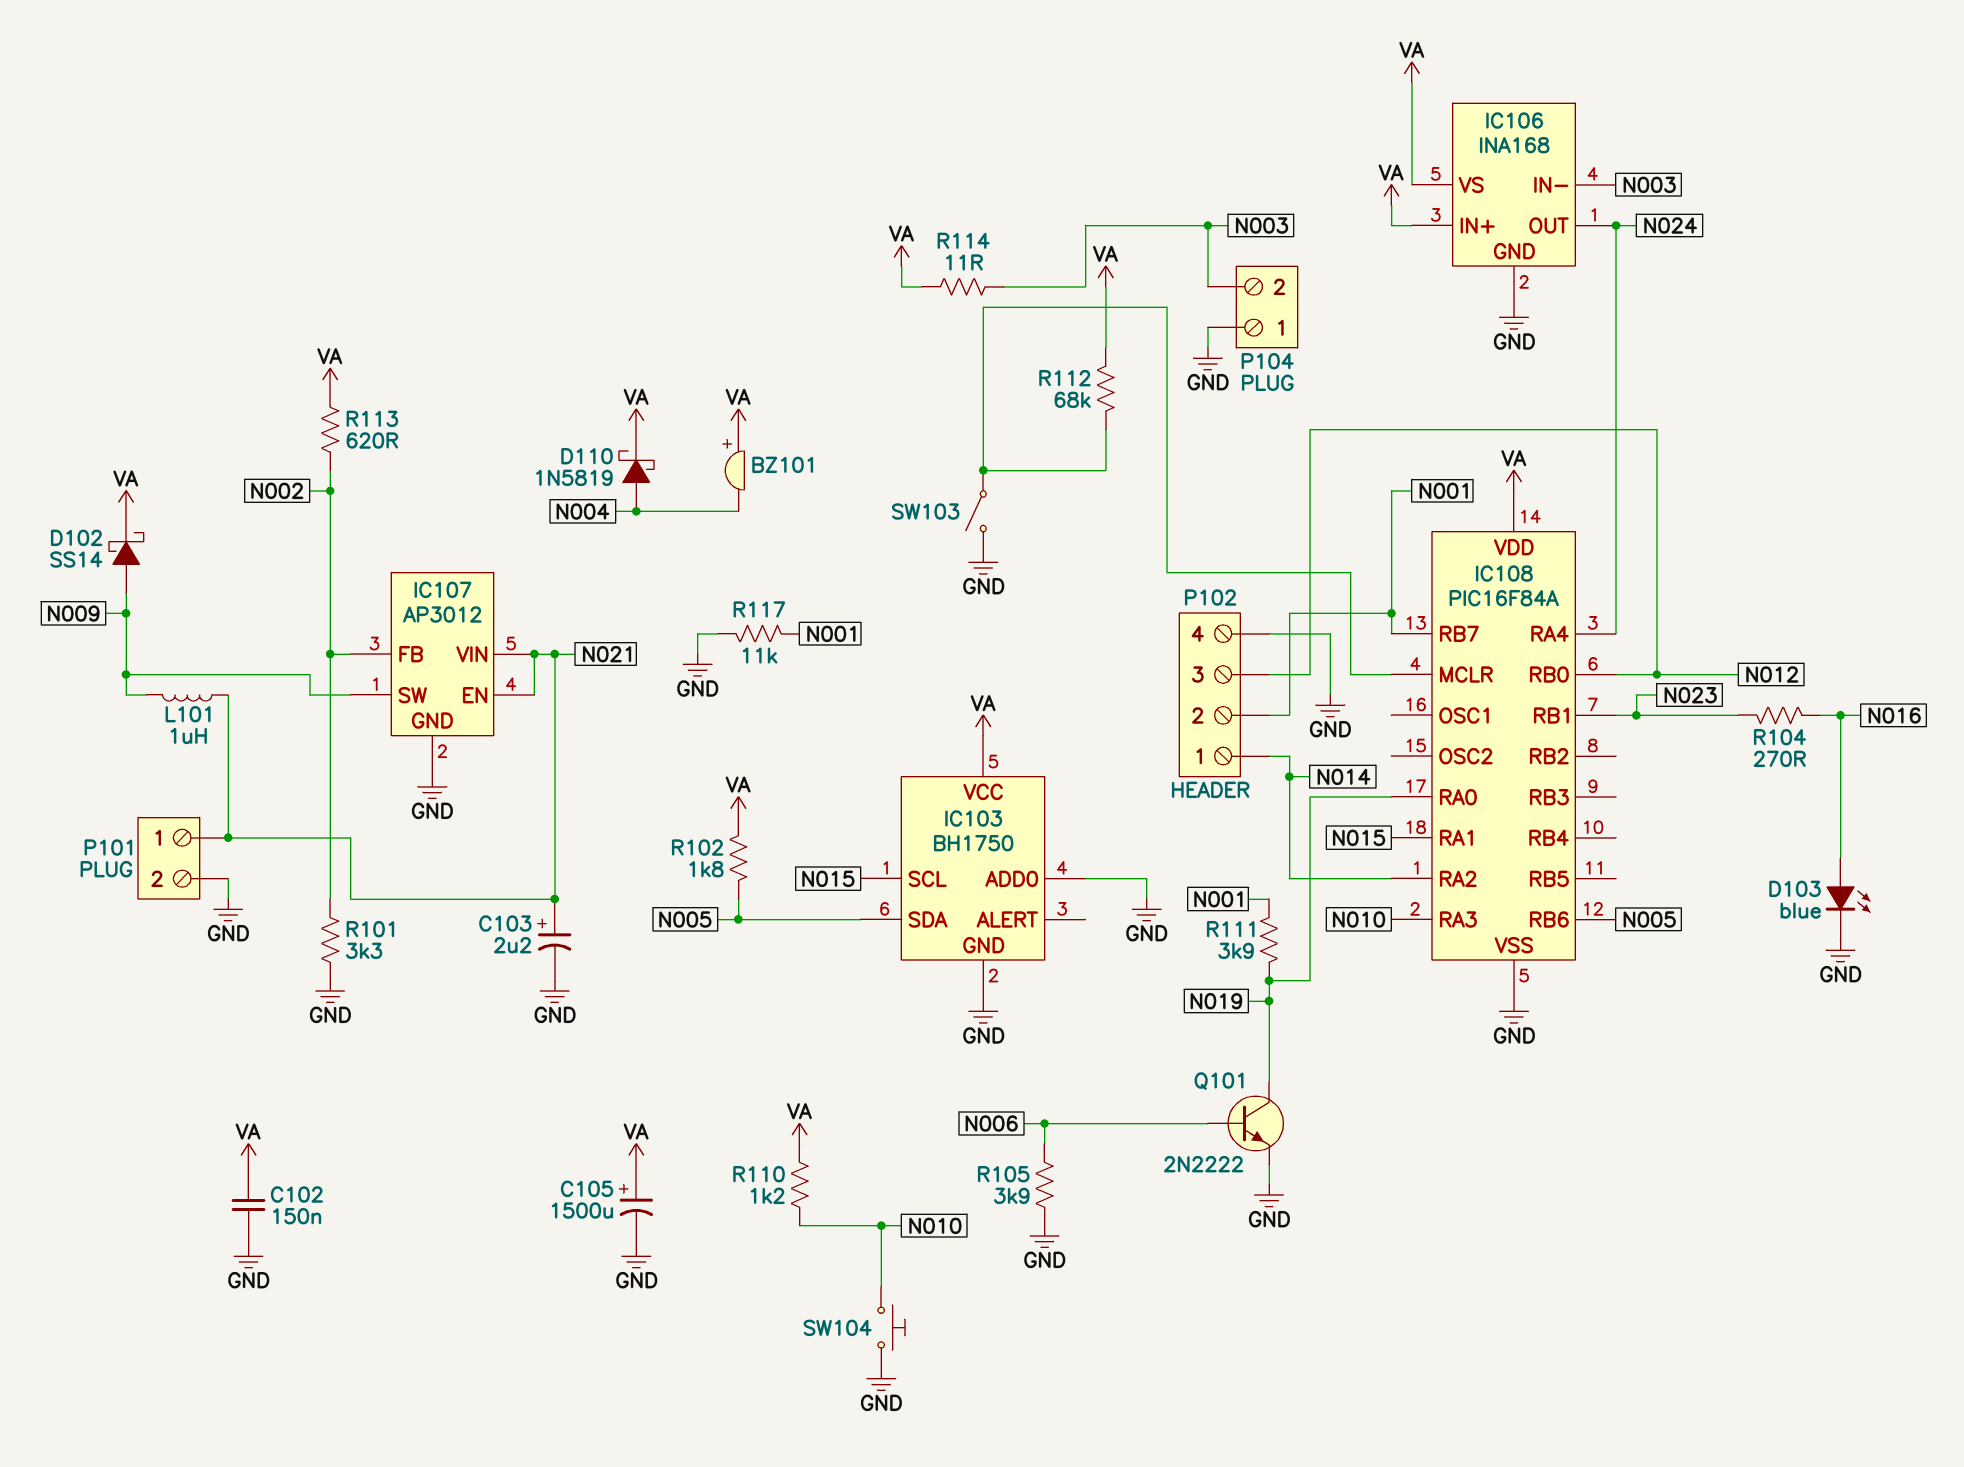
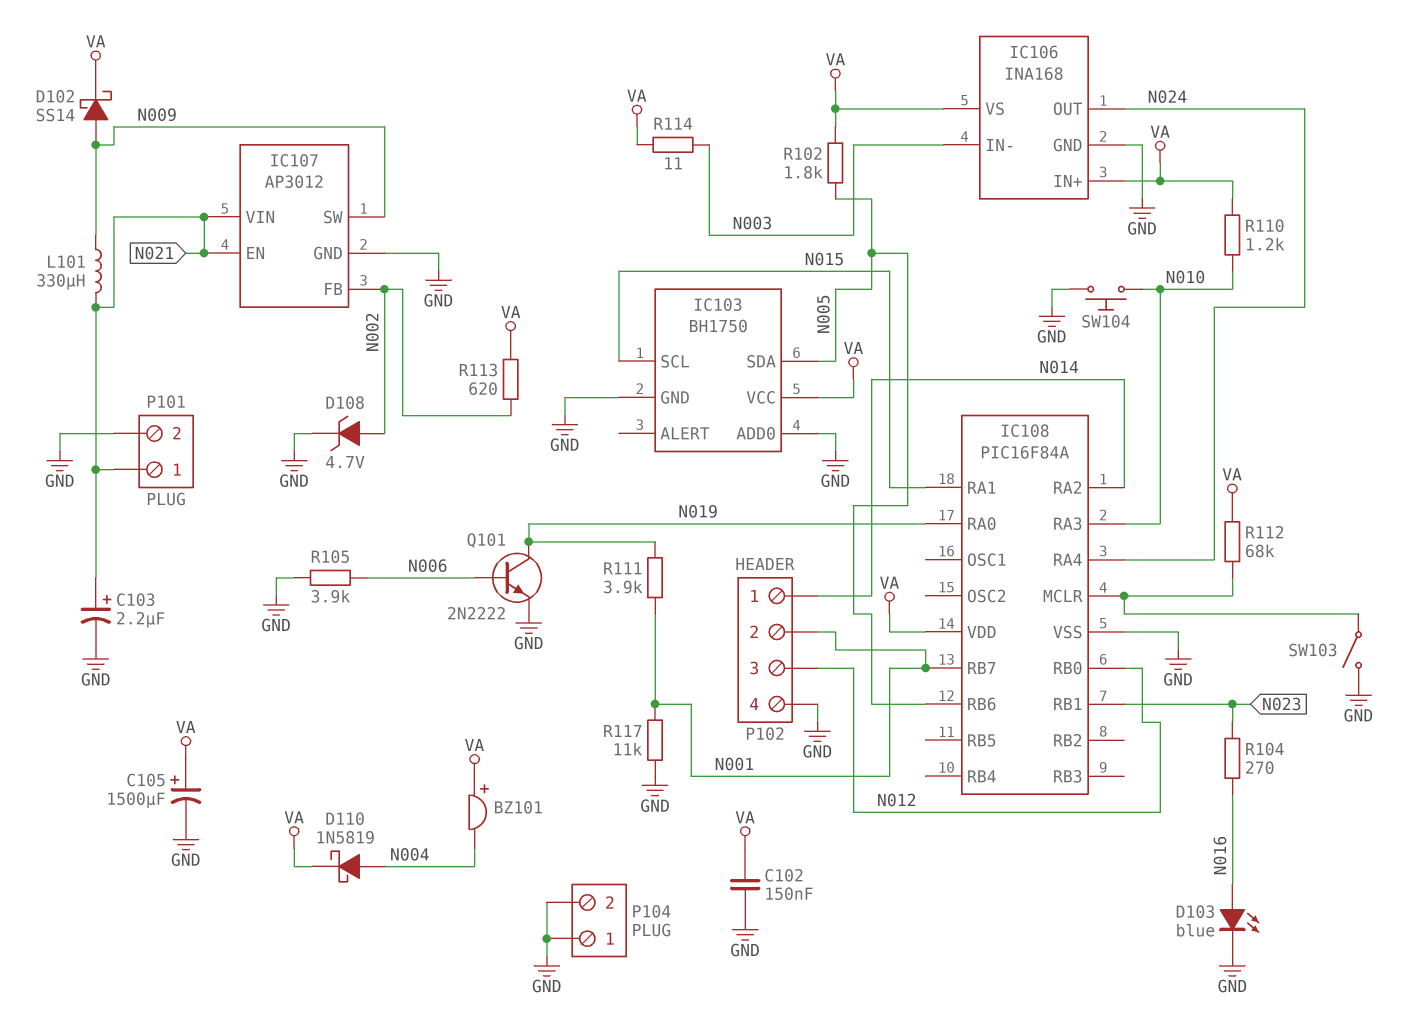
D108: none -> zener 4.7V (A N002, K GND)
L101: 1uH (N009, N021) -> 330uH (N009, N021)
P104 pin 2: N003 -> GND
R101: 3.3k (GND, N002) -> none

